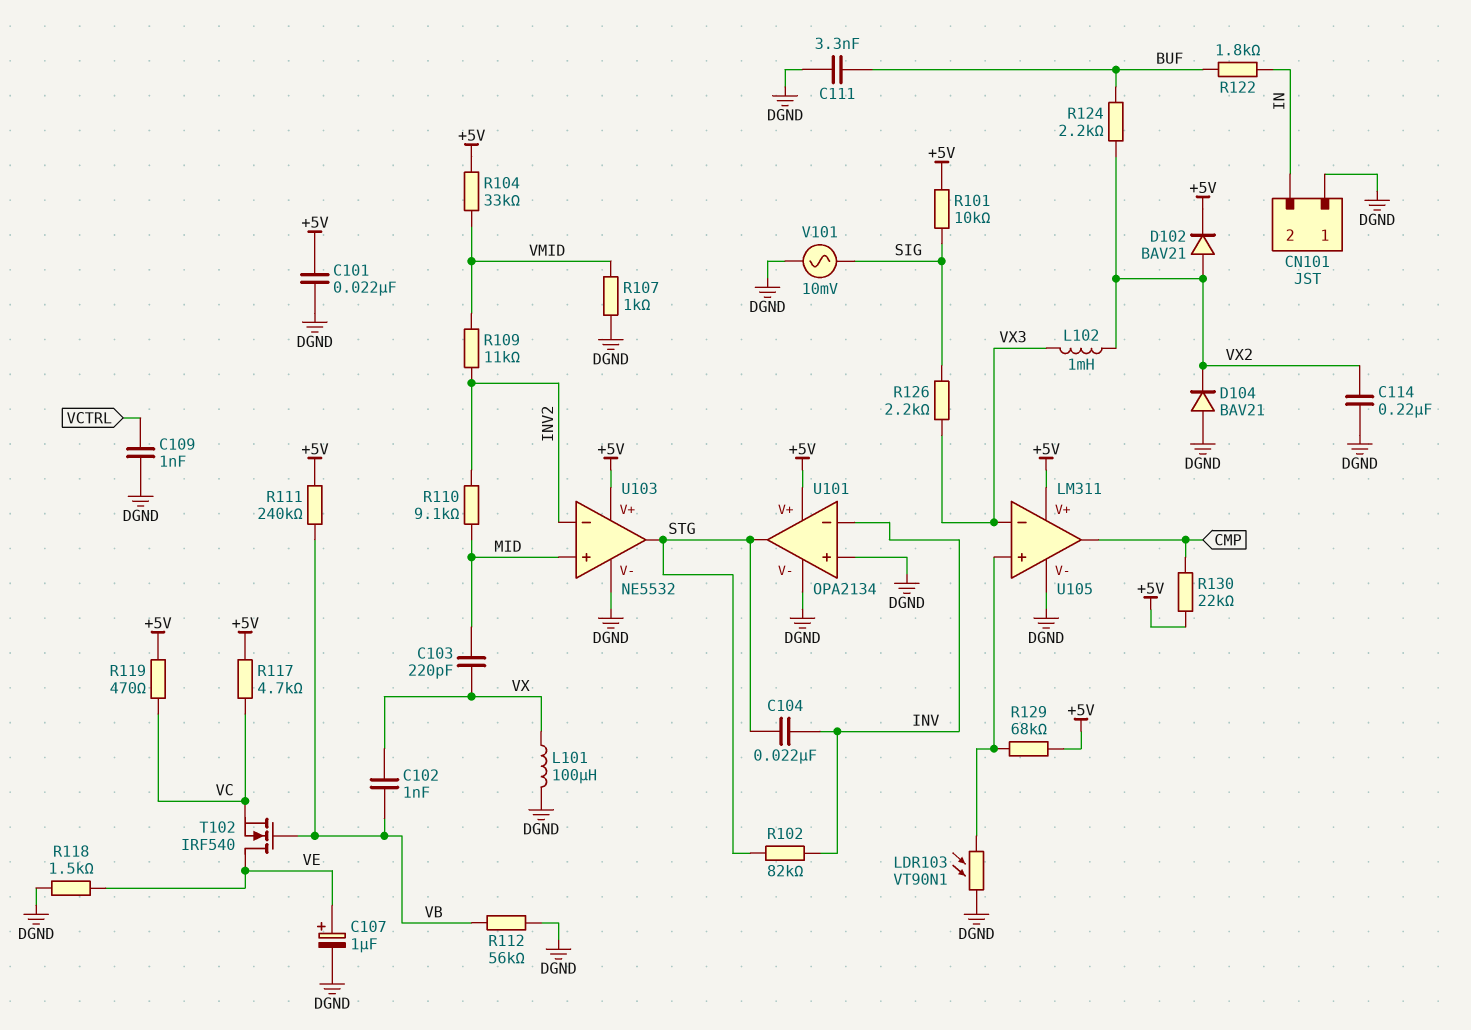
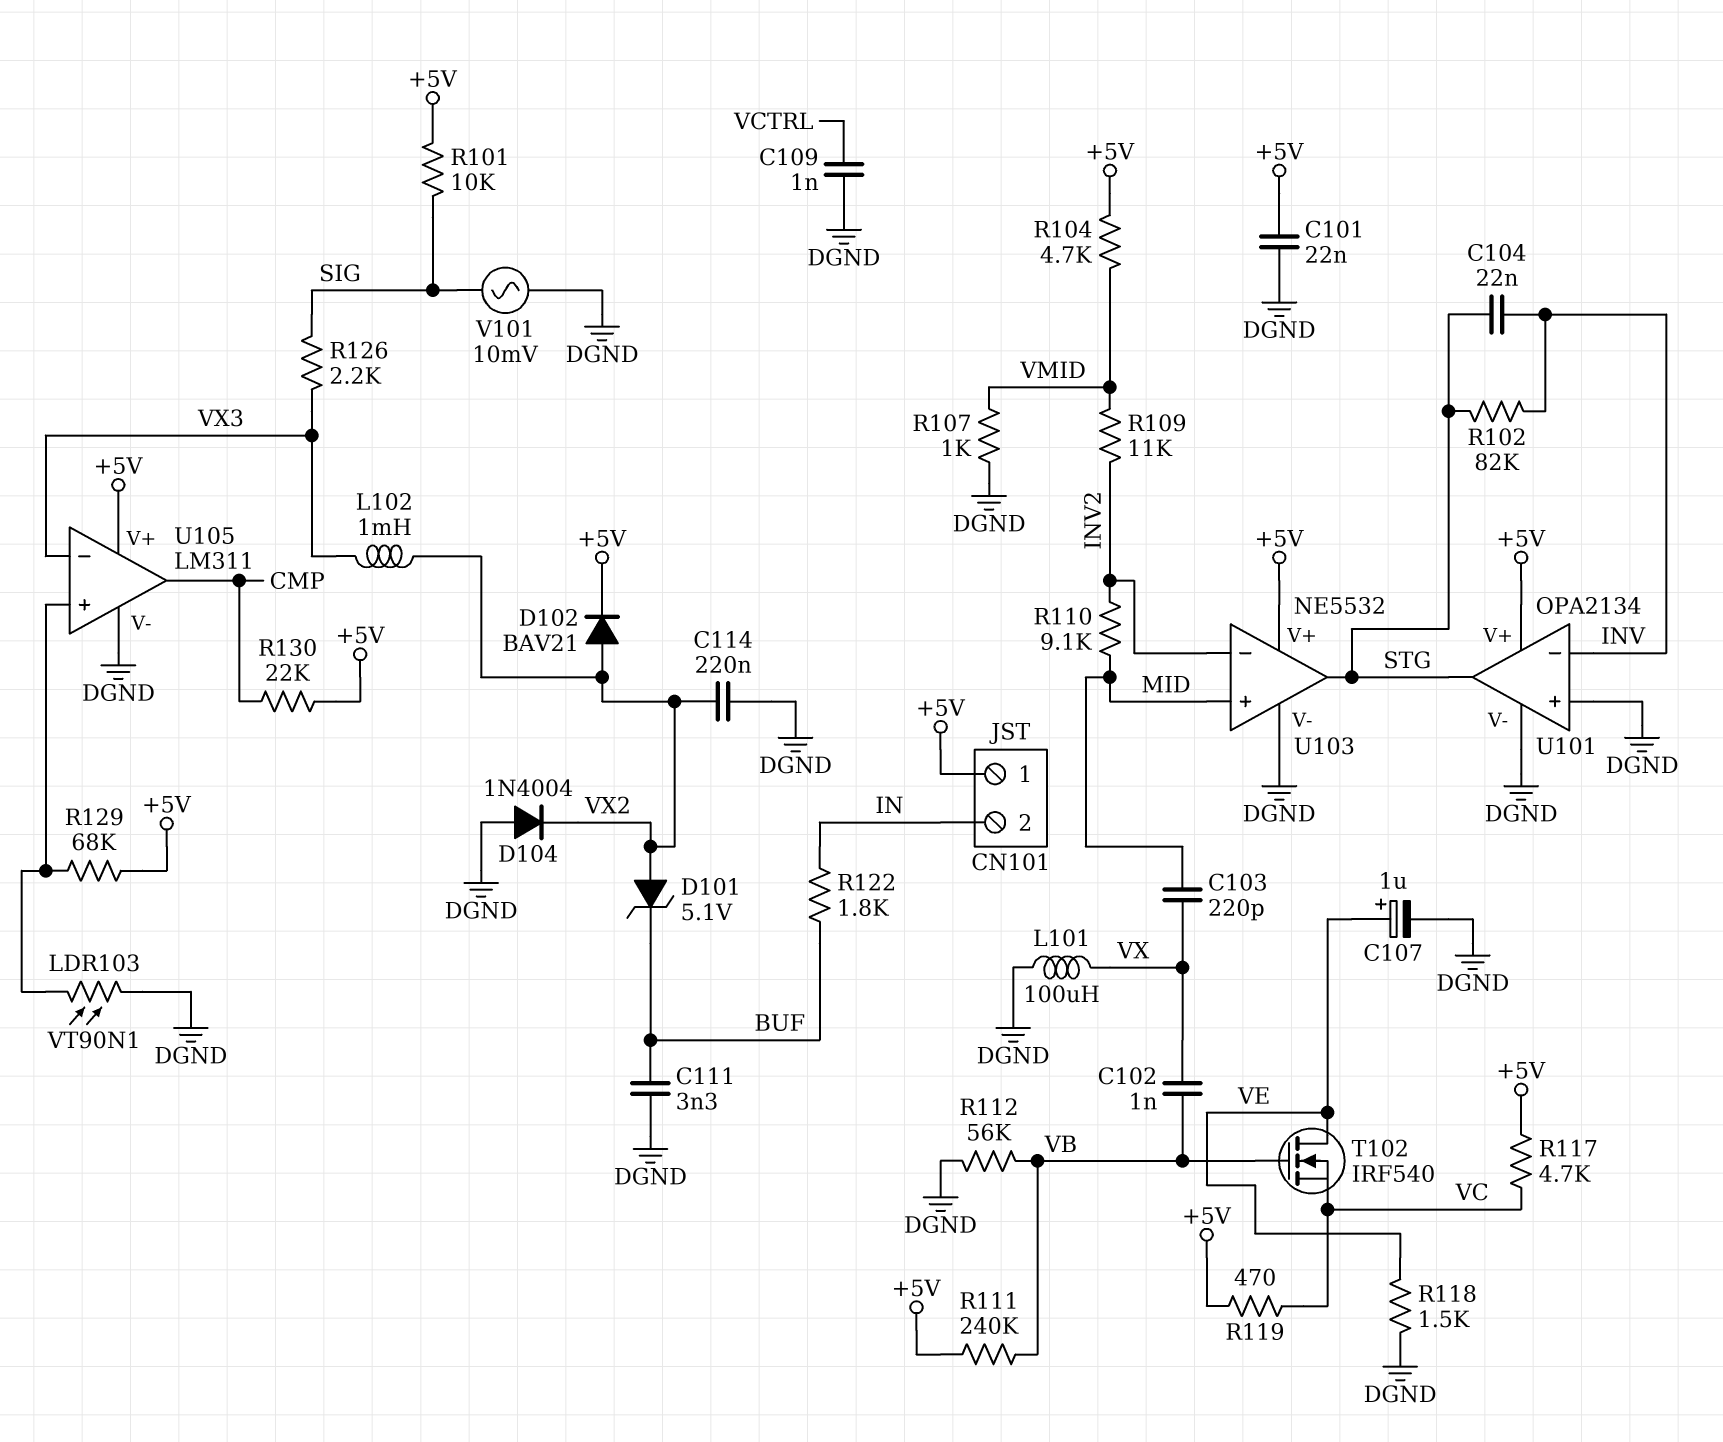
CN101 pin 1: DGND -> +5V
D101: none -> zener 5.1V (A VX2, K BUF)
D104: diode BAV21 (A DGND, K VX2) -> diode 1N4004 (A DGND, K VX2)
R104: 33k (+5V, VMID) -> 4.7k (+5V, VMID)
R124: 2.2k (BUF, VX2) -> none

